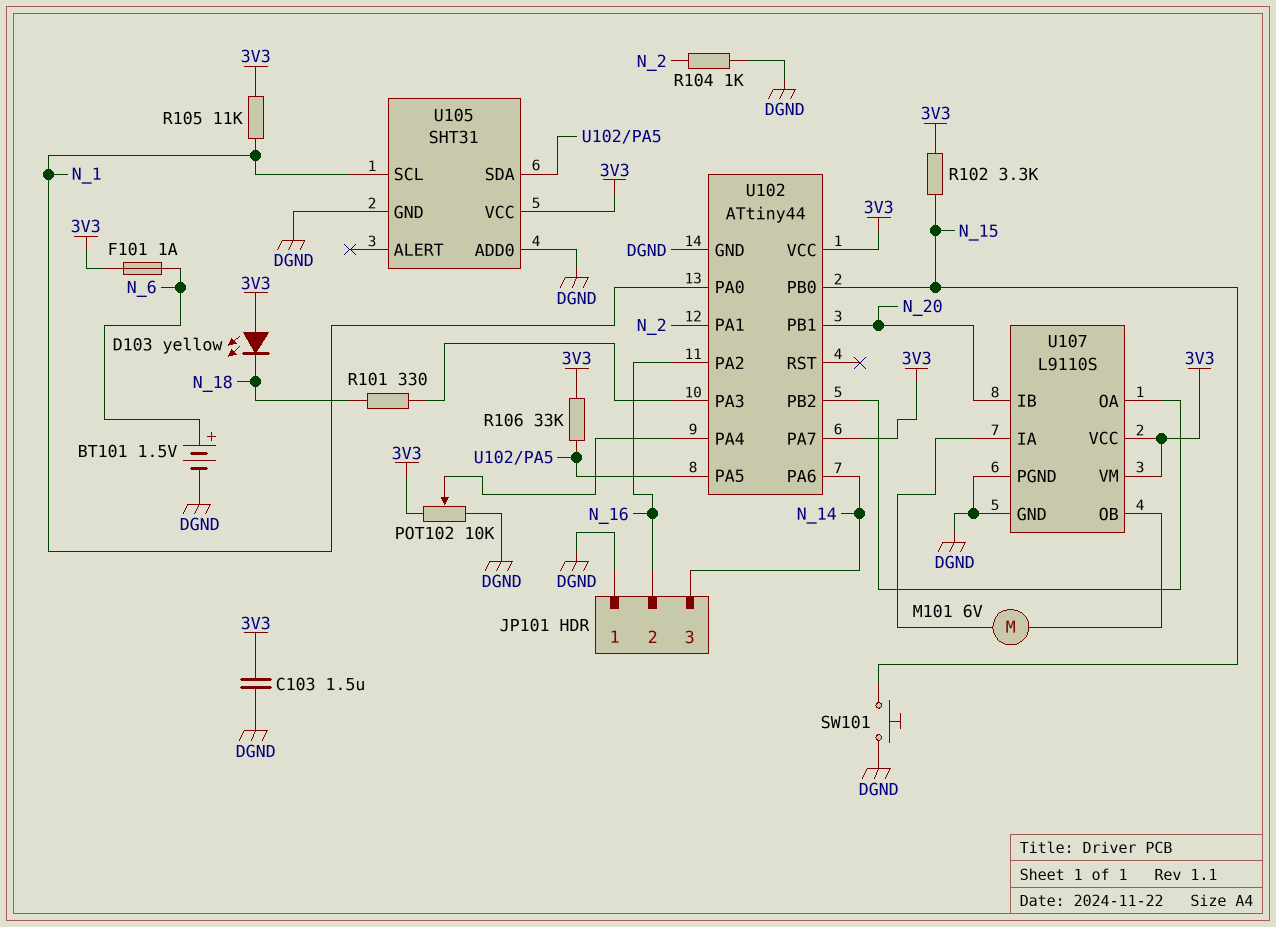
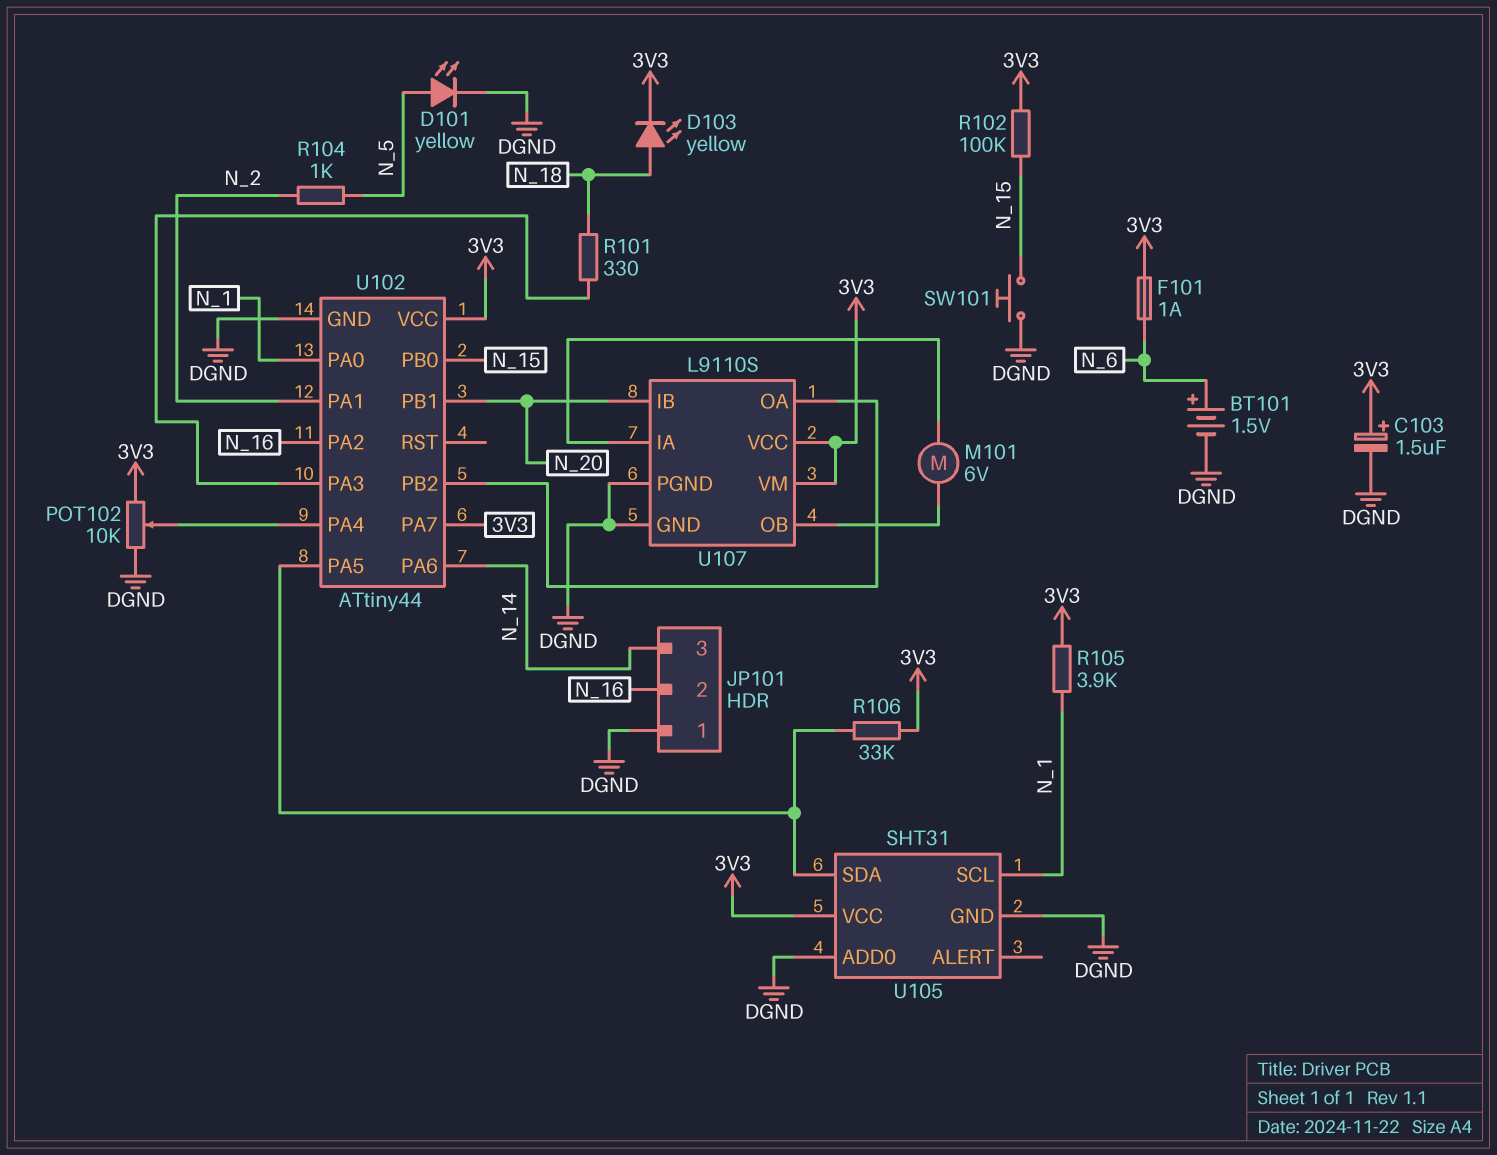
C103: 1.5uF (3V3, DGND) -> 1.5uF (plus 3V3, minus DGND)
D101: none -> LED yellow (A N_5, K DGND)
D103: LED yellow (A 3V3, K N_18) -> LED yellow (A N_18, K 3V3)
R102: 3.3k (3V3, N_15) -> 100k (3V3, N_15)
R104: 1k (DGND, N_2) -> 1k (N_2, N_5)
R105: 11k (3V3, N_1) -> 3.9k (3V3, N_1)

